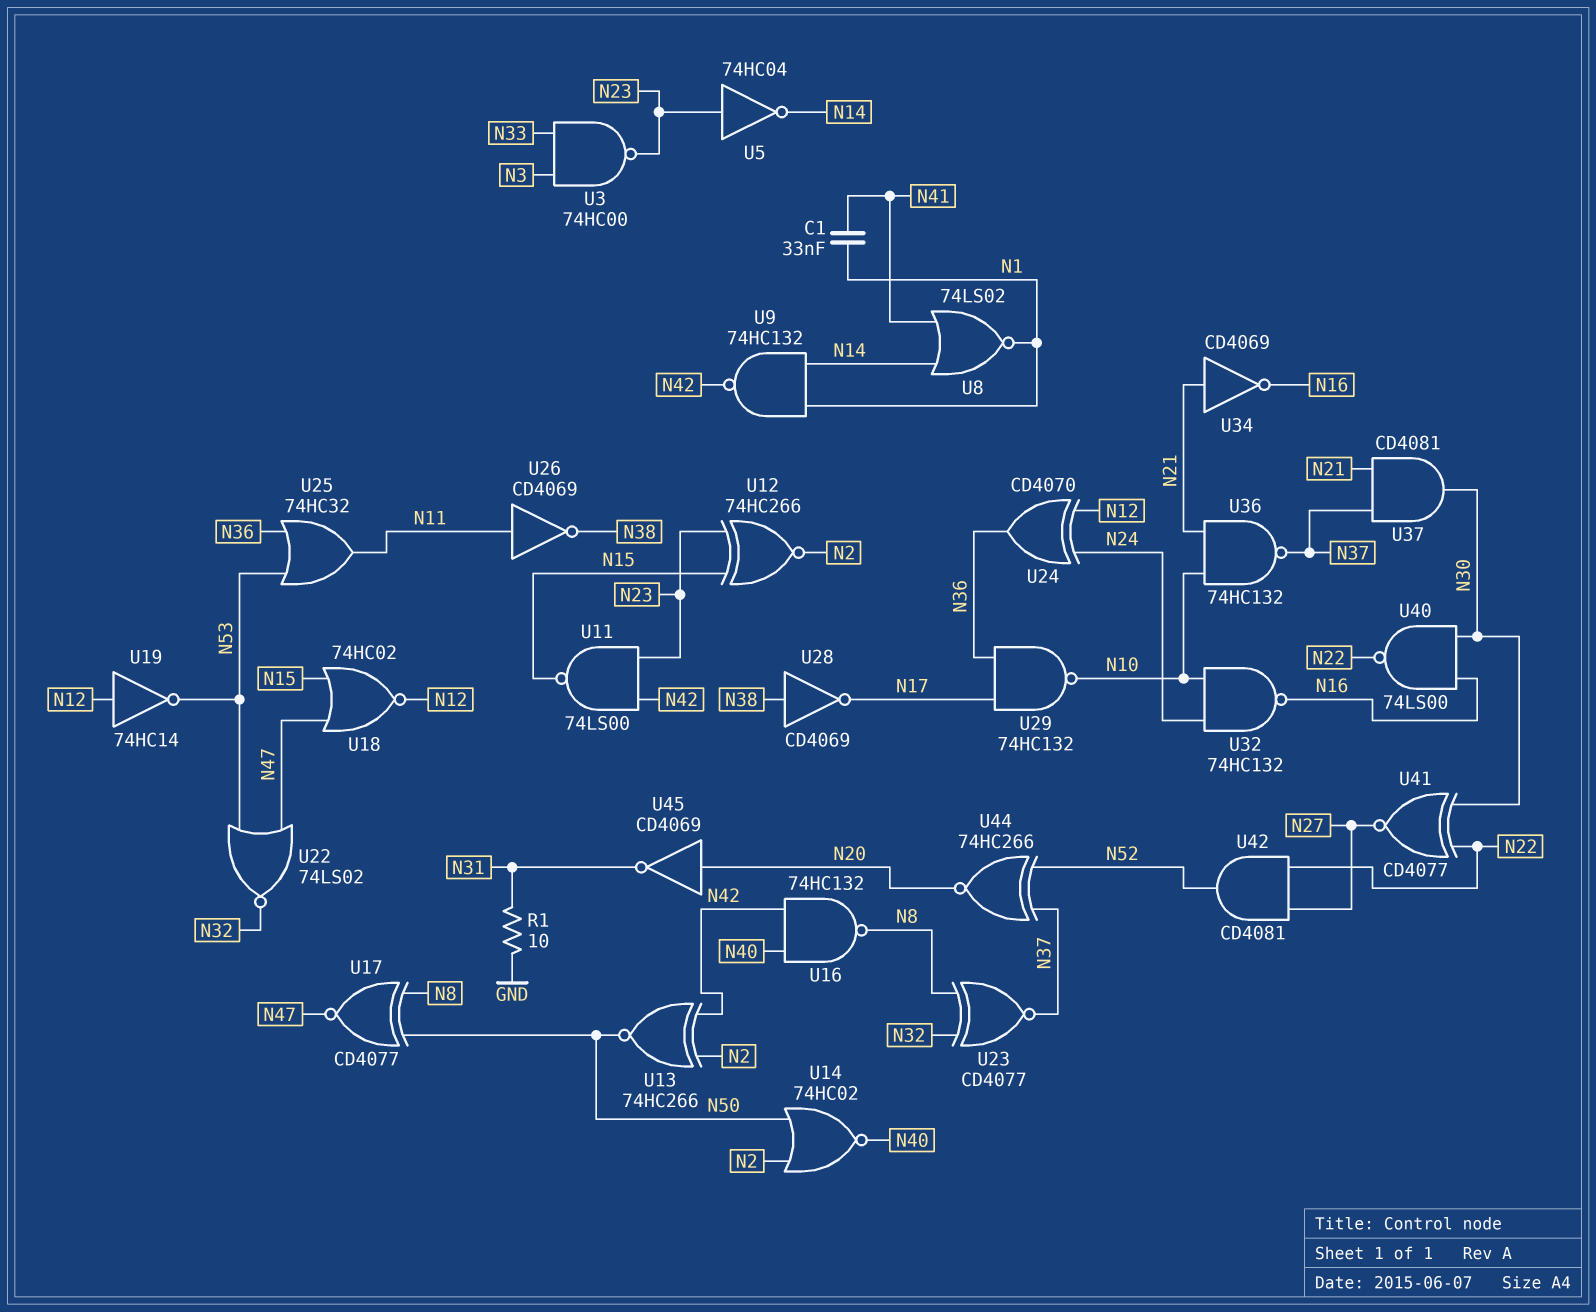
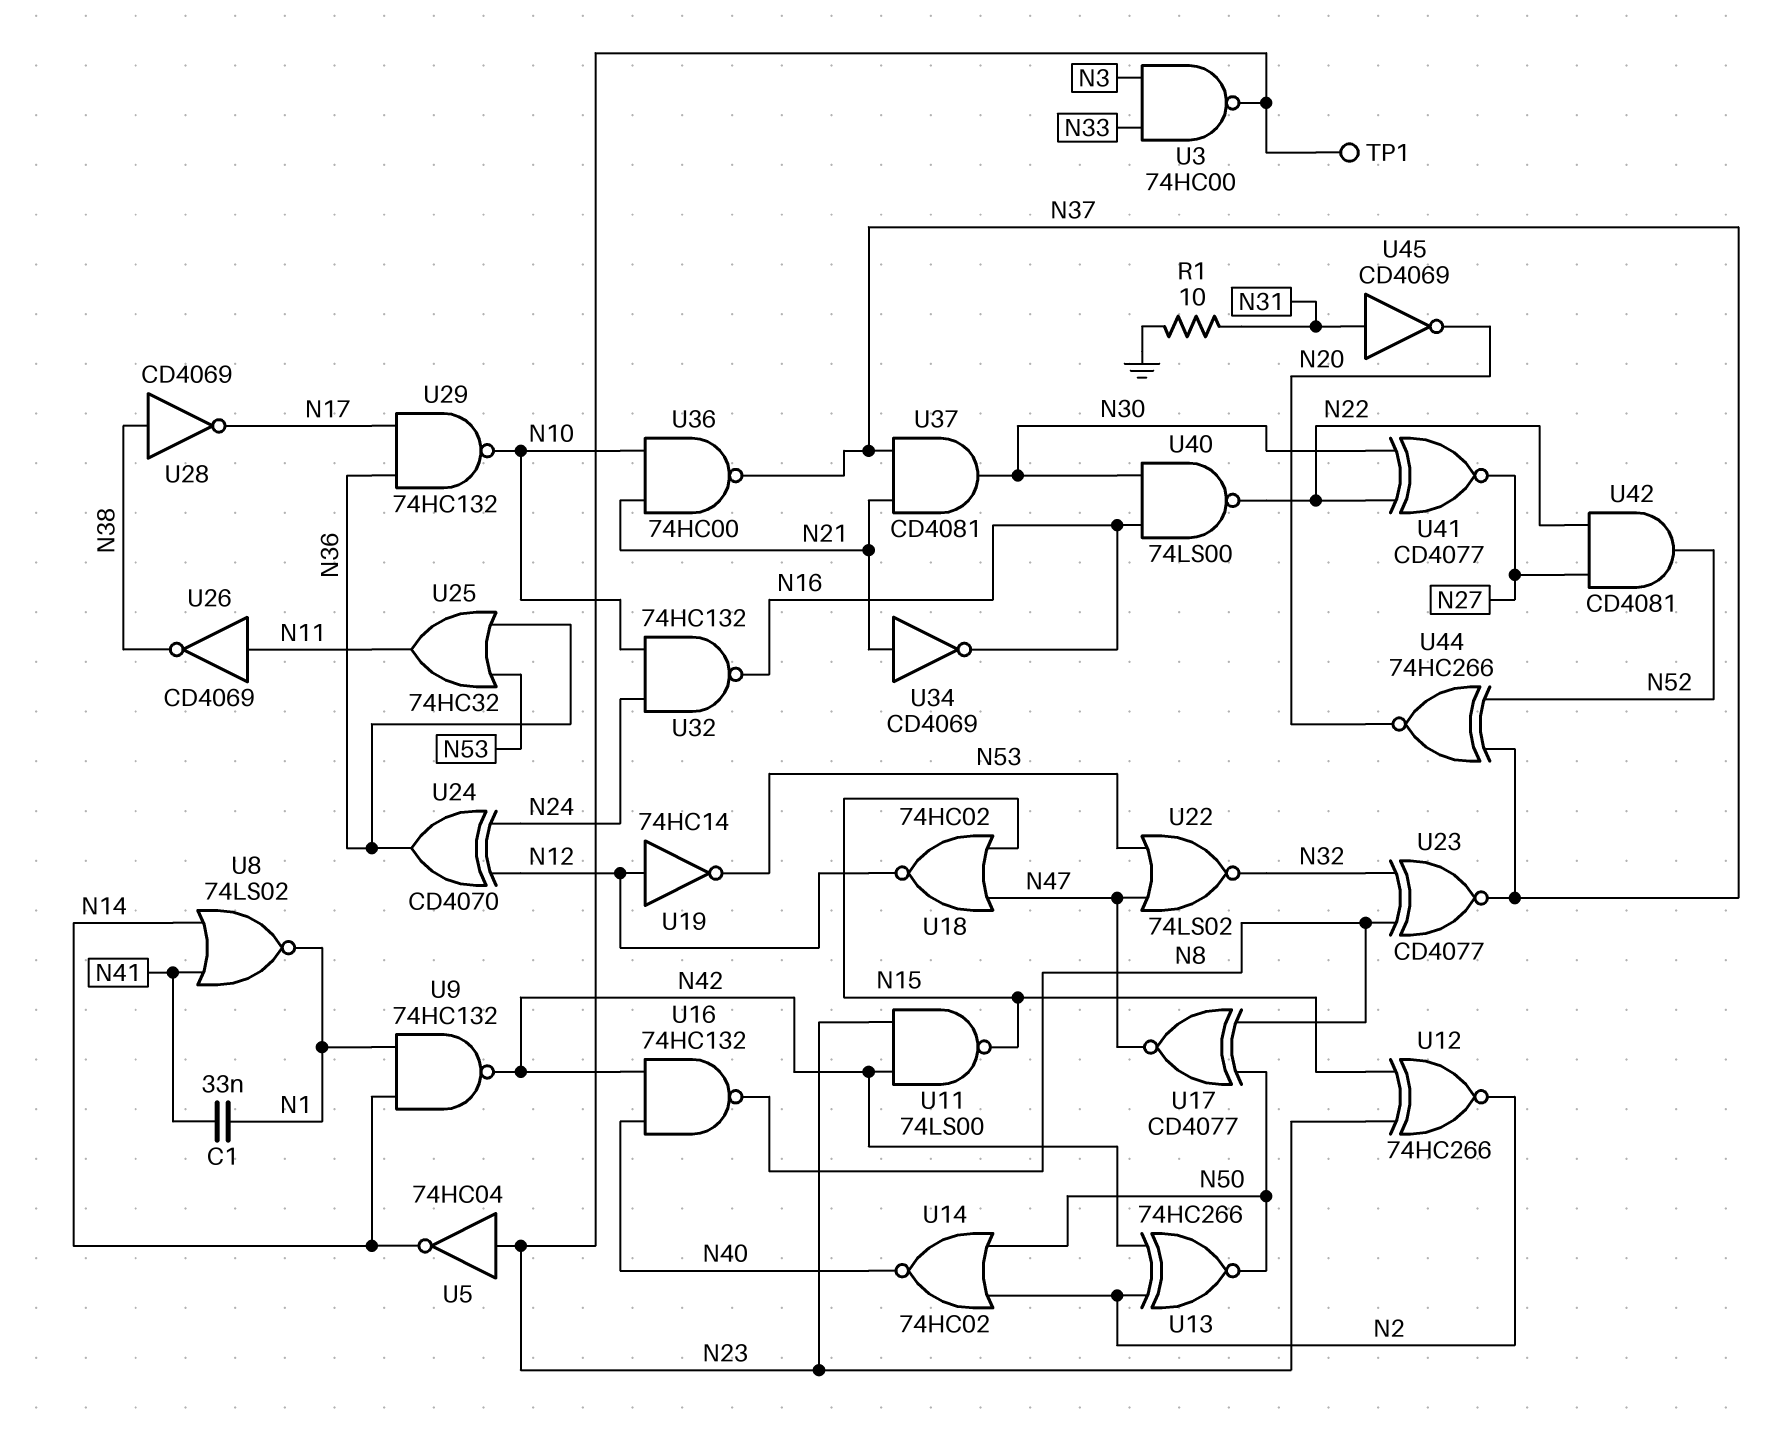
TP1: none -> test point (N23)
U36: NAND 74HC132 (in N10, in N21, out N37) -> NAND 74HC00 (in N10, in N21, out N37)
U45: NOT CD4069 (in N20, out N31) -> NOT CD4069 (in N31, out N20)

